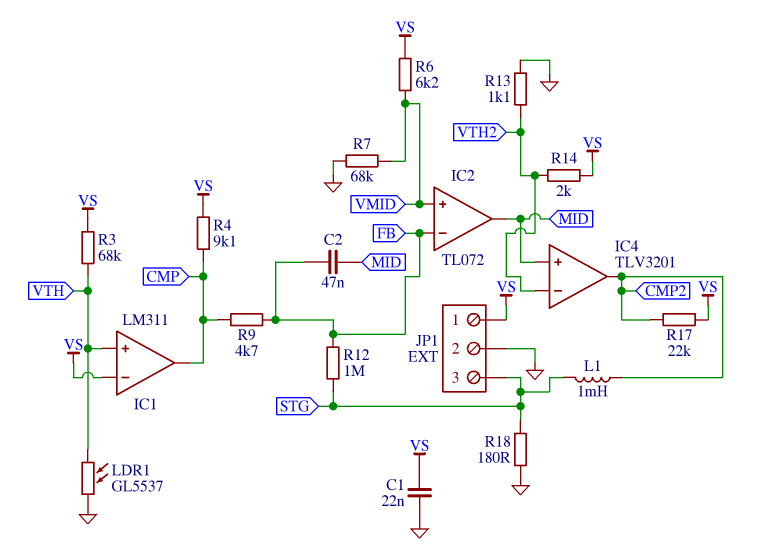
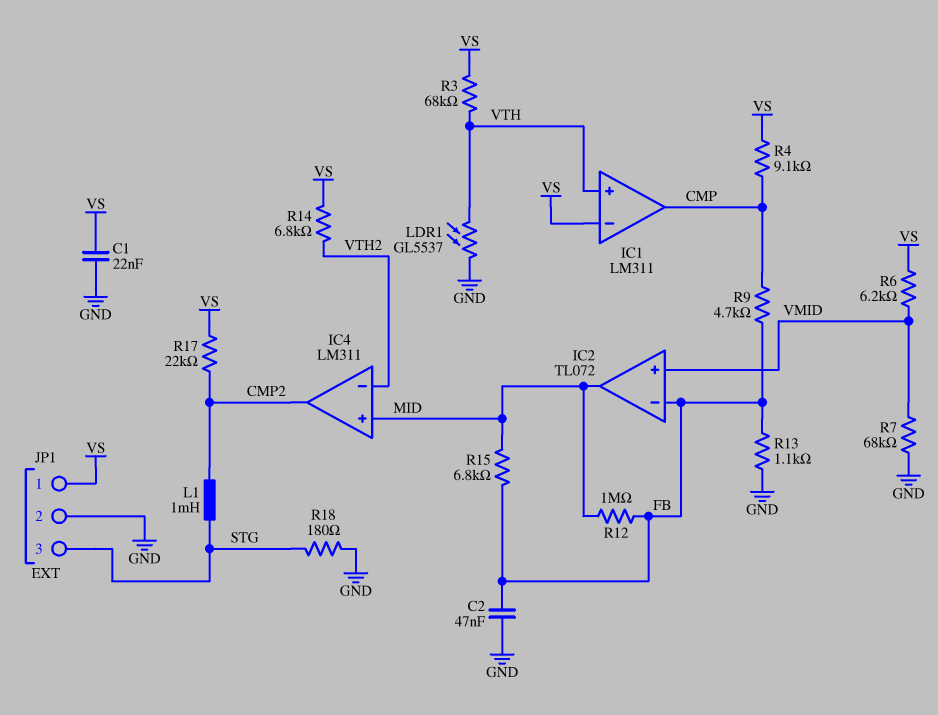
C2: 47nF (FB, MID) -> 47nF (FB, GND)
IC4: TLV3201 -> LM311
R12: 1M (FB, STG) -> 1M (FB, MID)
R13: 1.1k (GND, VTH2) -> 1.1k (FB, GND)
R14: 2k (VS, VTH2) -> 6.8k (VS, VTH2)
R15: none -> 6.8k (FB, MID)

